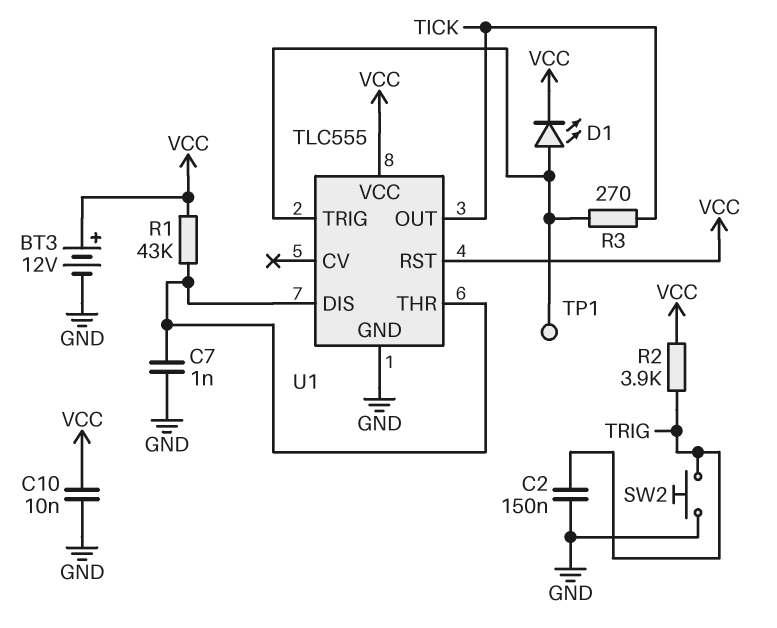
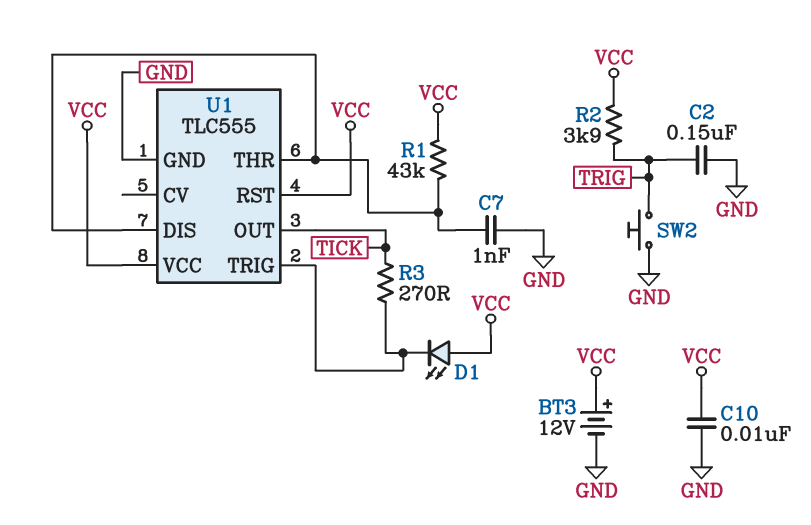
D1: LED (A U1/TRIG, K VCC) -> LED (A VCC, K U1/TRIG)
TP1: test point (U1/TRIG) -> none

